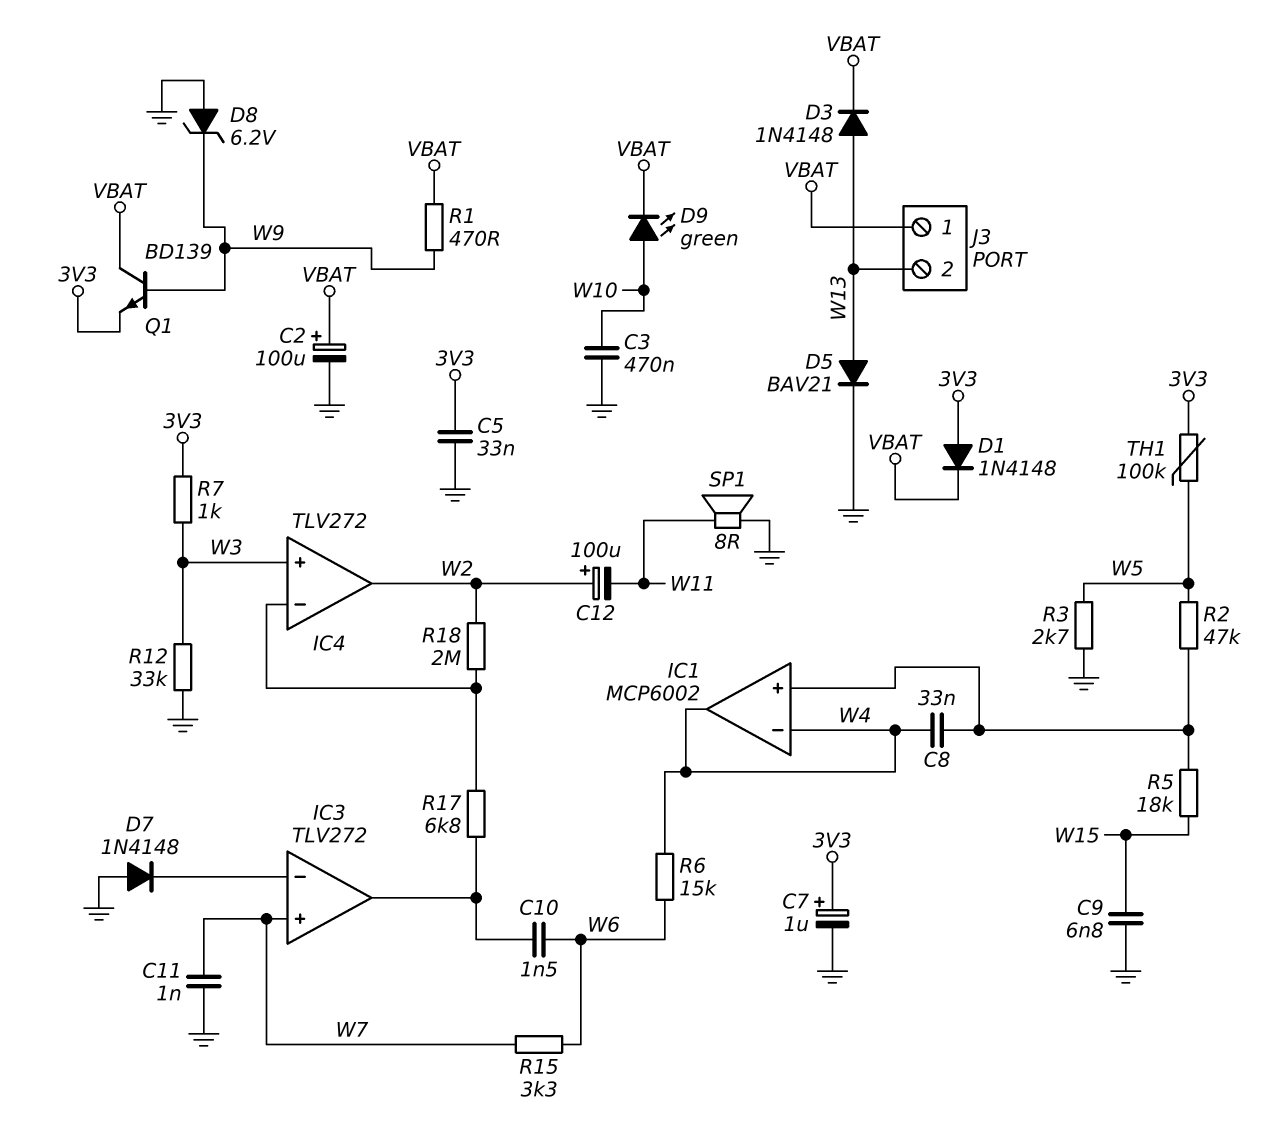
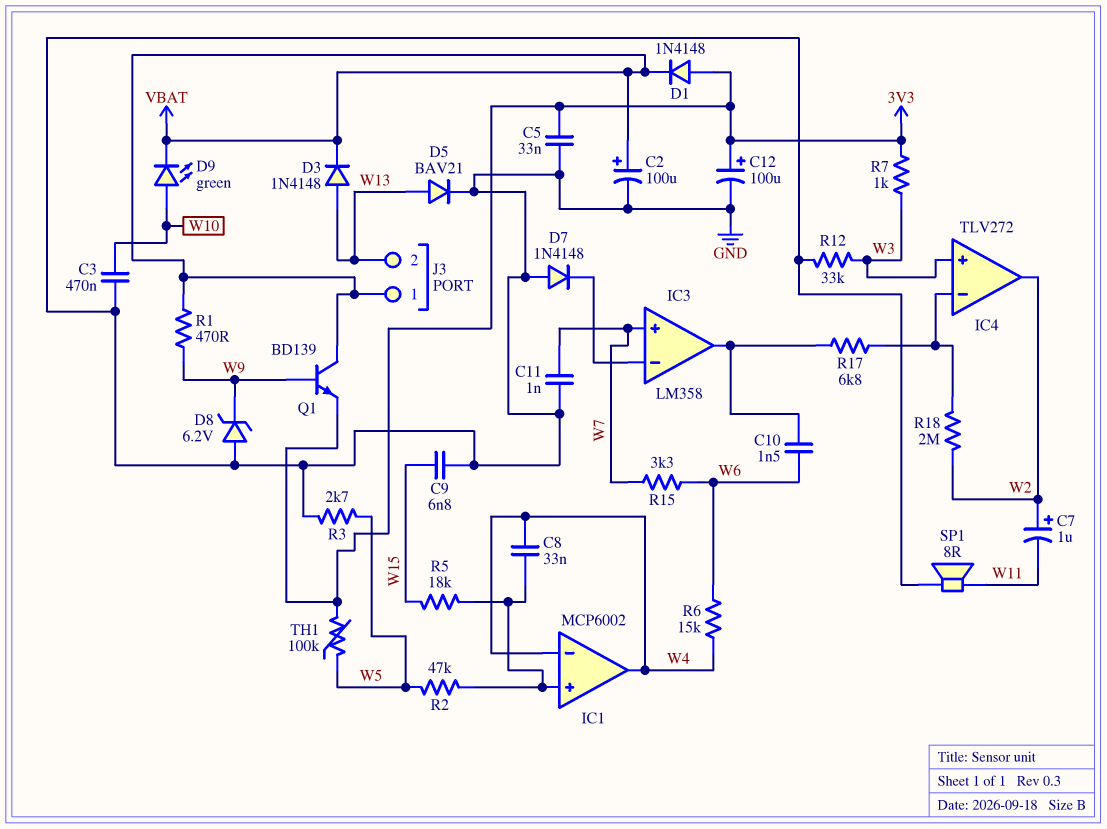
C7: 1uF (plus 3V3, minus GND) -> 1uF (plus W2, minus W11)
C12: 100uF (plus W2, minus W11) -> 100uF (plus 3V3, minus GND)
IC3: TLV272 -> LM358

